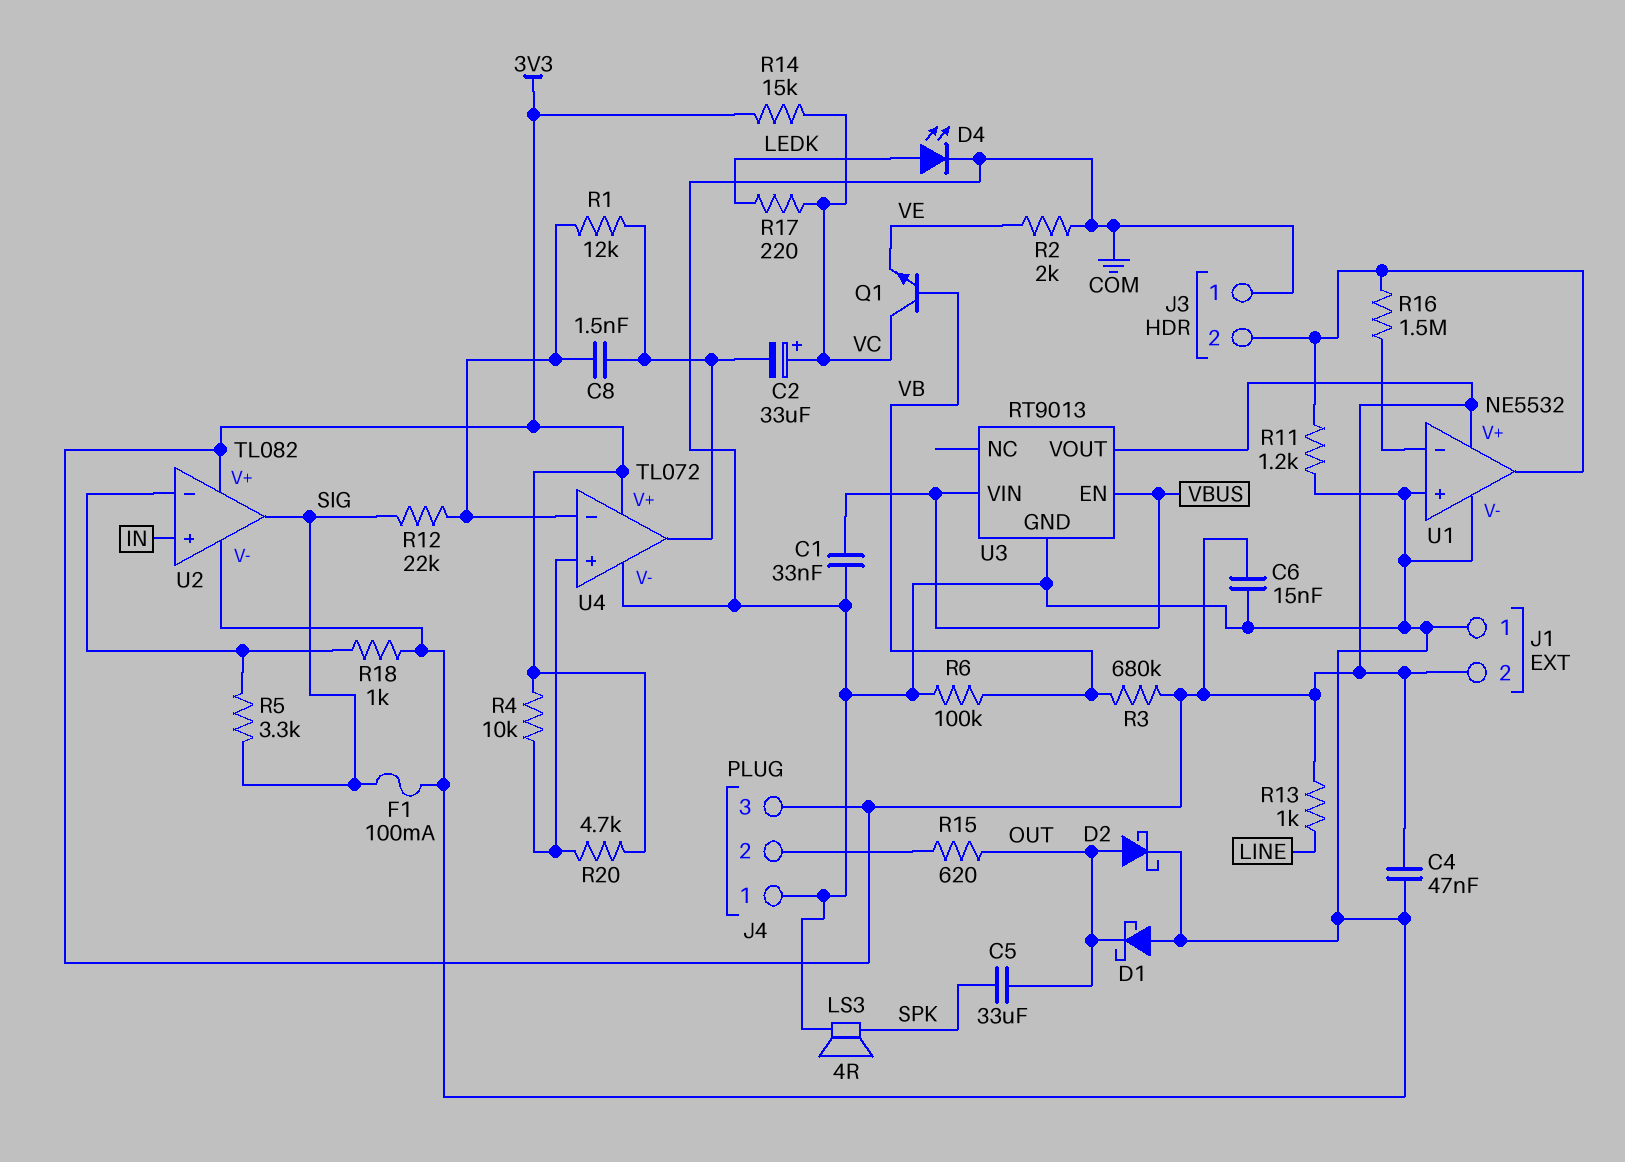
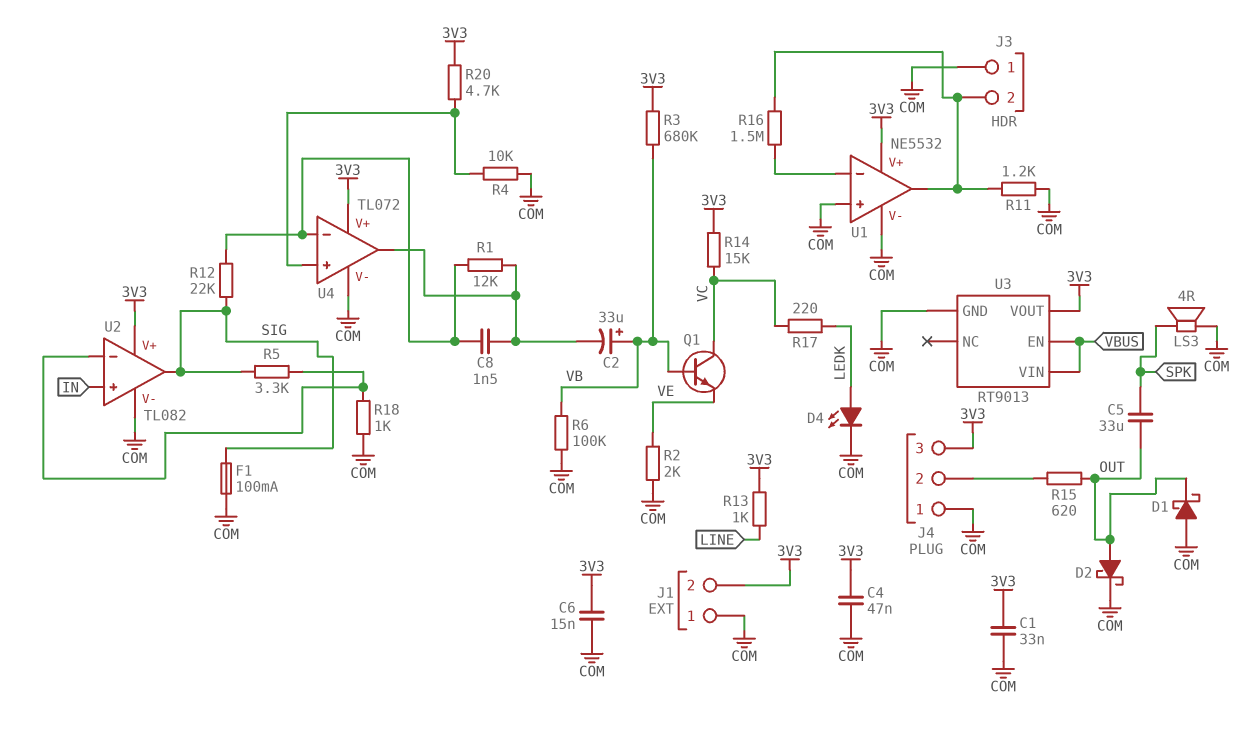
C1: 33nF (COM, VBUS) -> 33nF (3V3, COM)
C2: 33uF (plus VC, minus U4/out) -> 33uF (plus VB, minus U4/out)
R4: 10k (3V3, U4/in+) -> 10k (COM, U4/in+)

